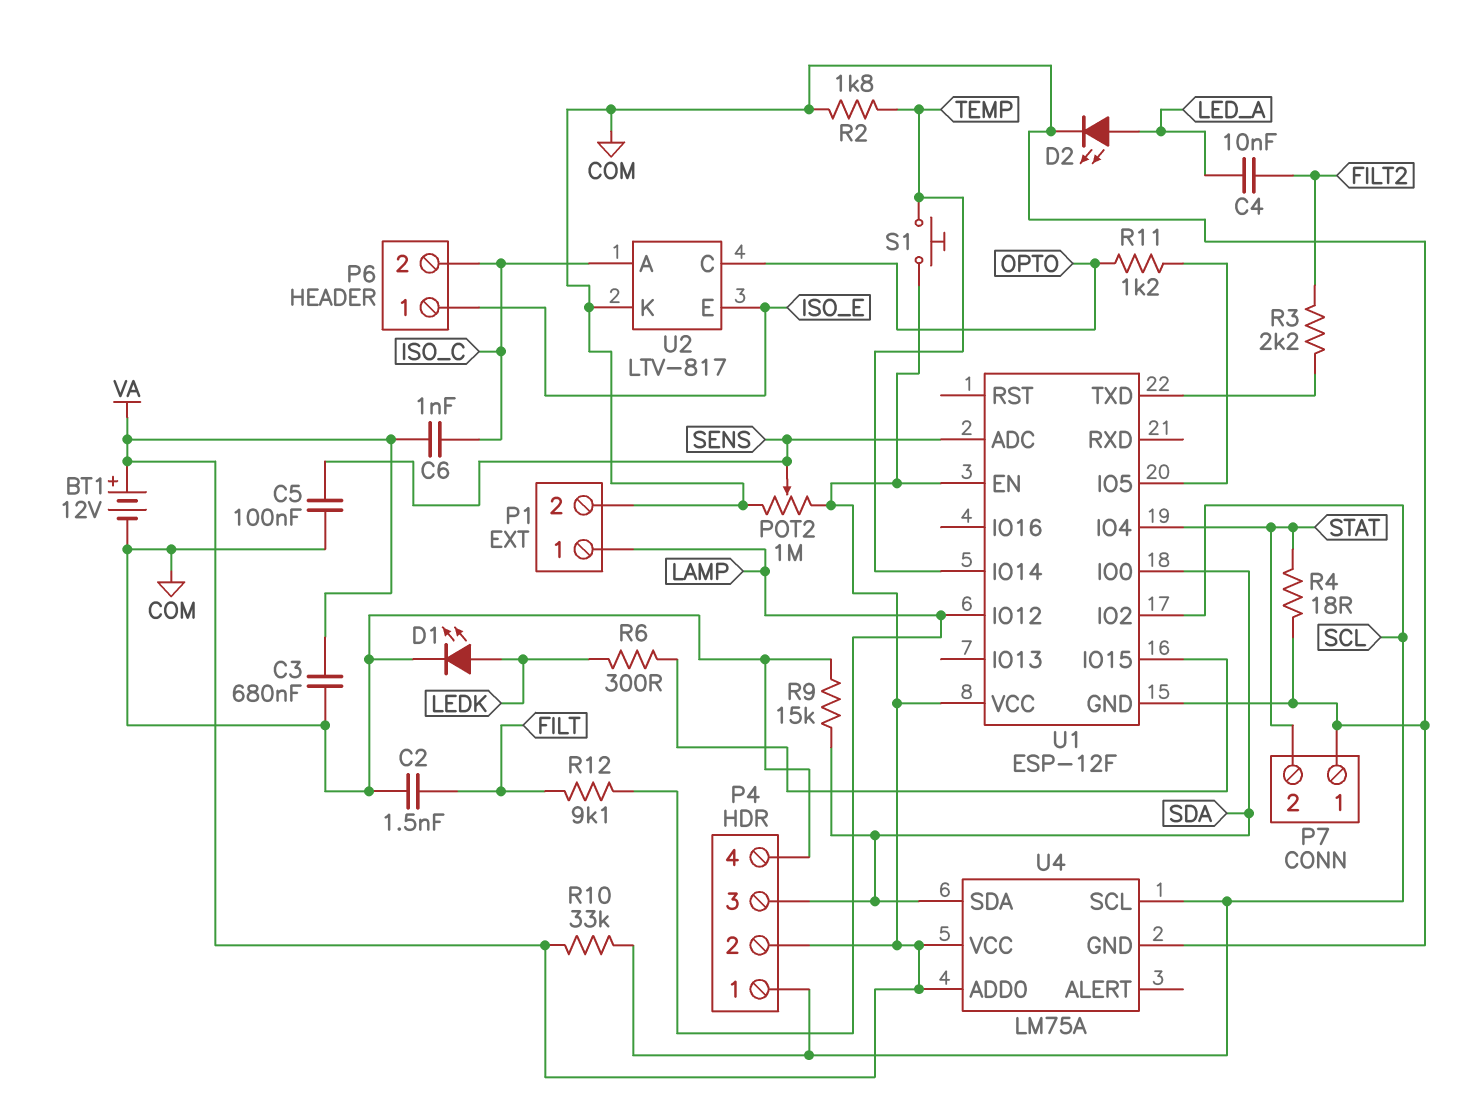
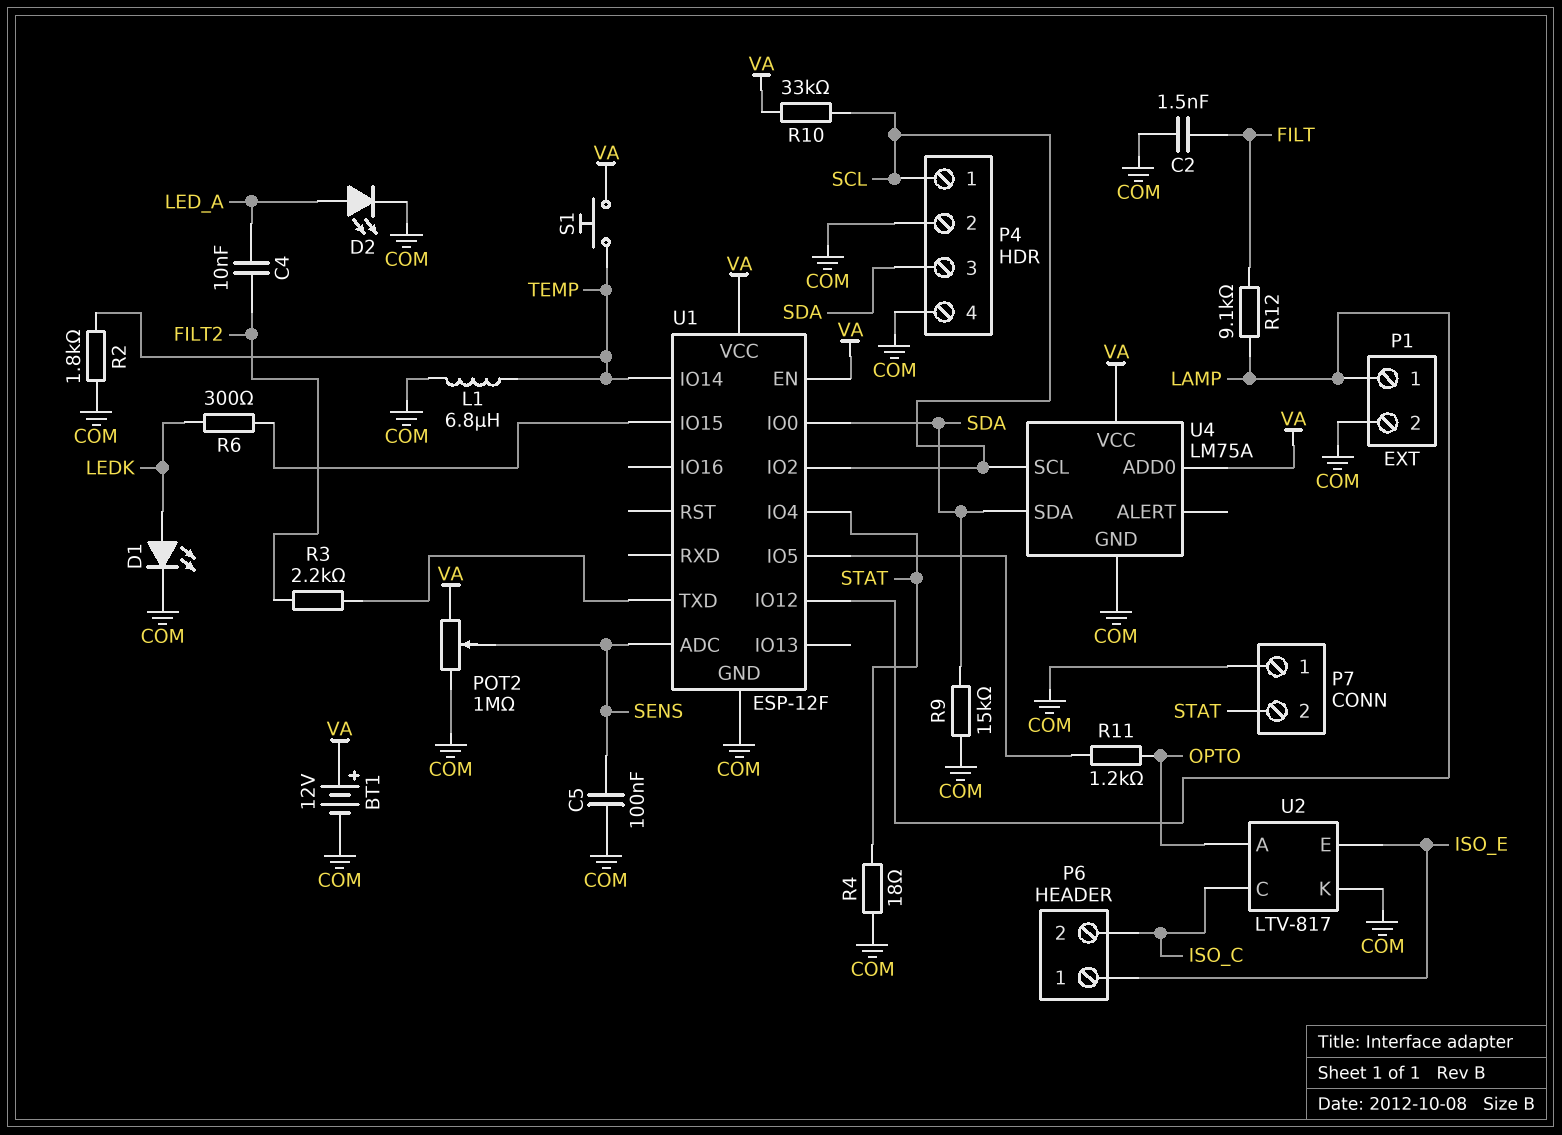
C3: 680nF (COM, VA) -> none
C6: 1nF (ISO_C, VA) -> none
L1: none -> 6.8uH (COM, TEMP)
P4 pin 2: VA -> COM
U2 pin A: ISO_C -> OPTO
U2 pin C: OPTO -> ISO_C

